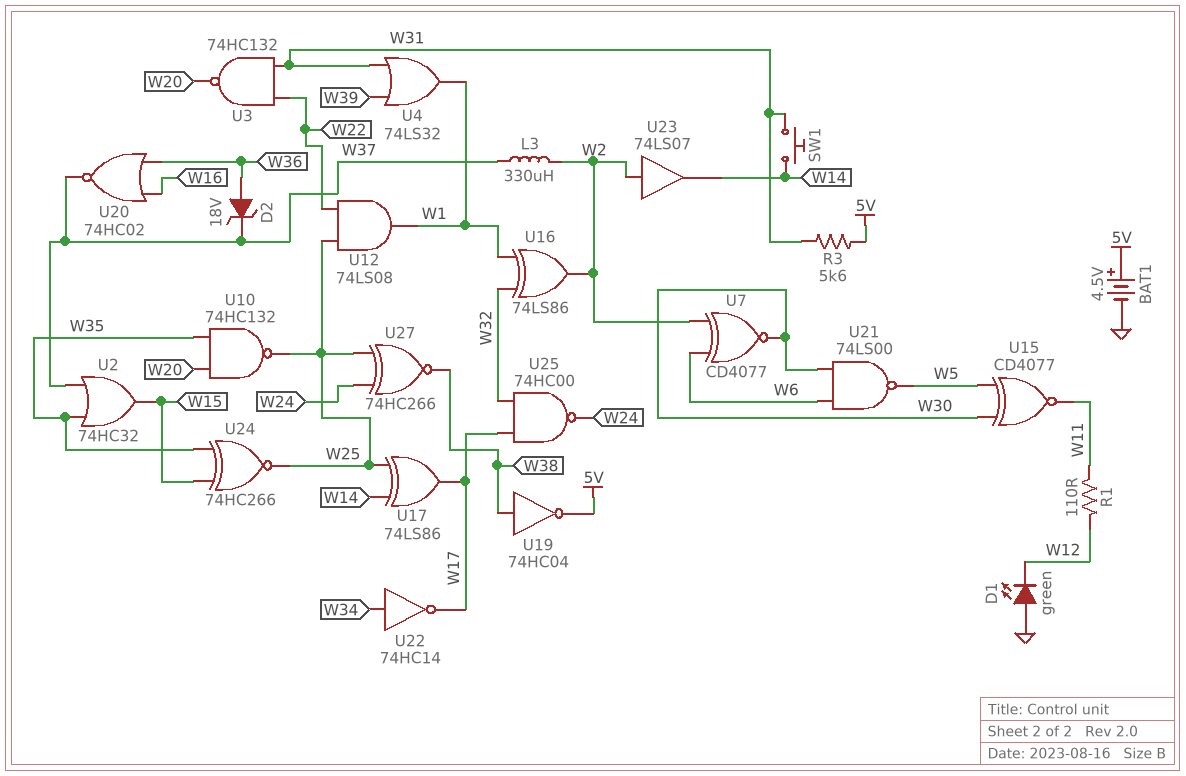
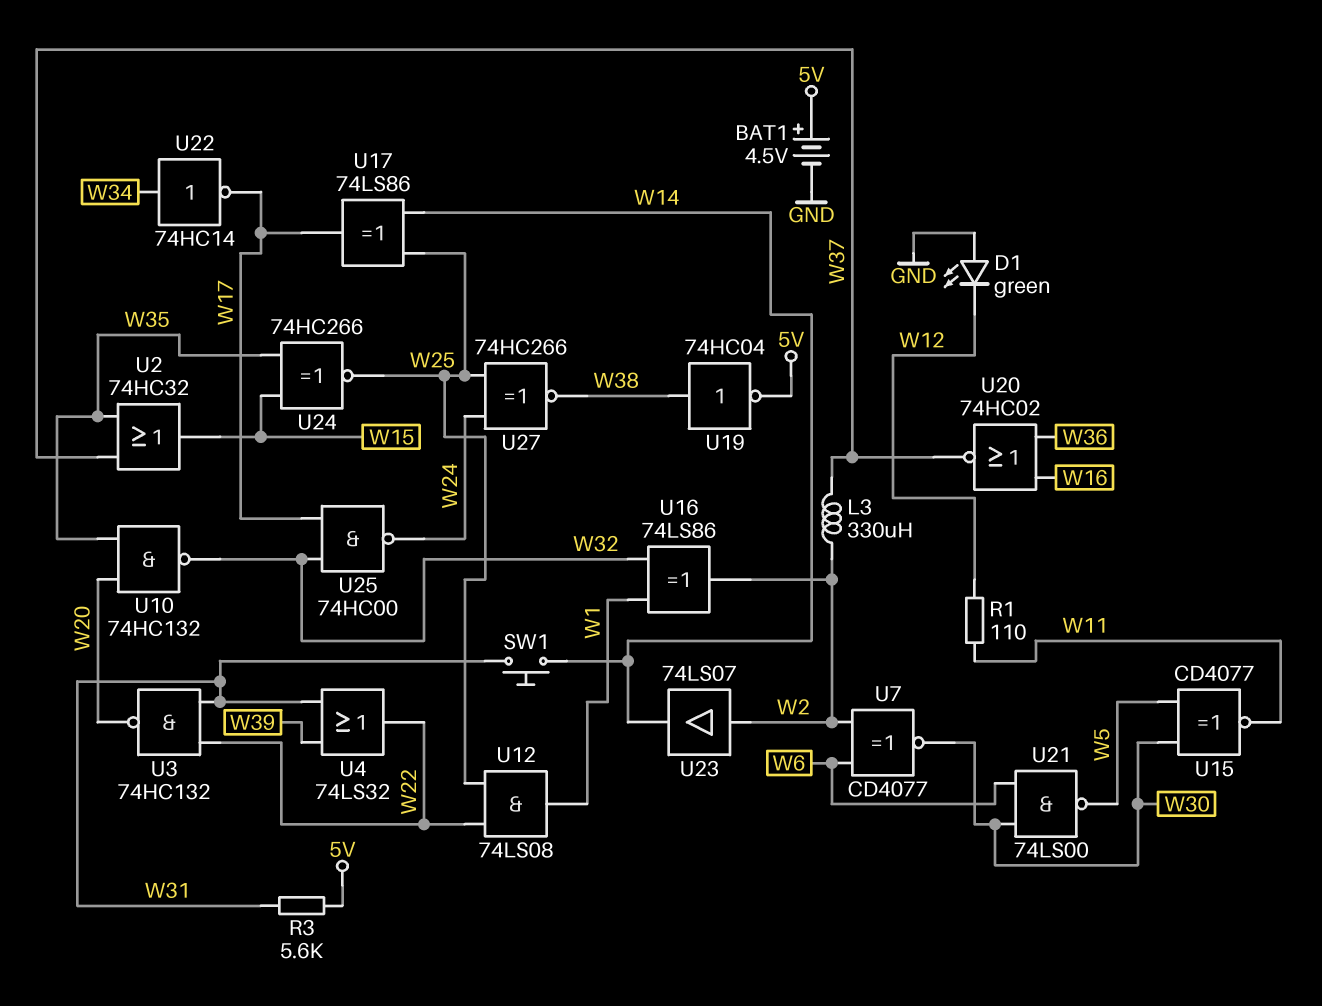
D2: zener 18V (A W36, K W37) -> none
U4: OR 74LS32 (in W31, in W39, out W1) -> OR 74LS32 (in W31, in W39, out W22)
U10: NAND 74HC132 (in W20, in W35, out W25) -> NAND 74HC132 (in W20, in W35, out W32)

